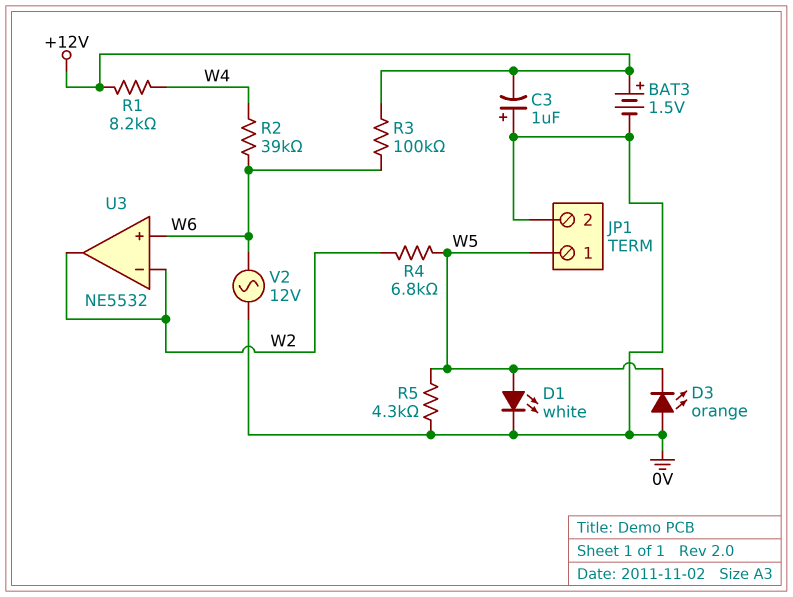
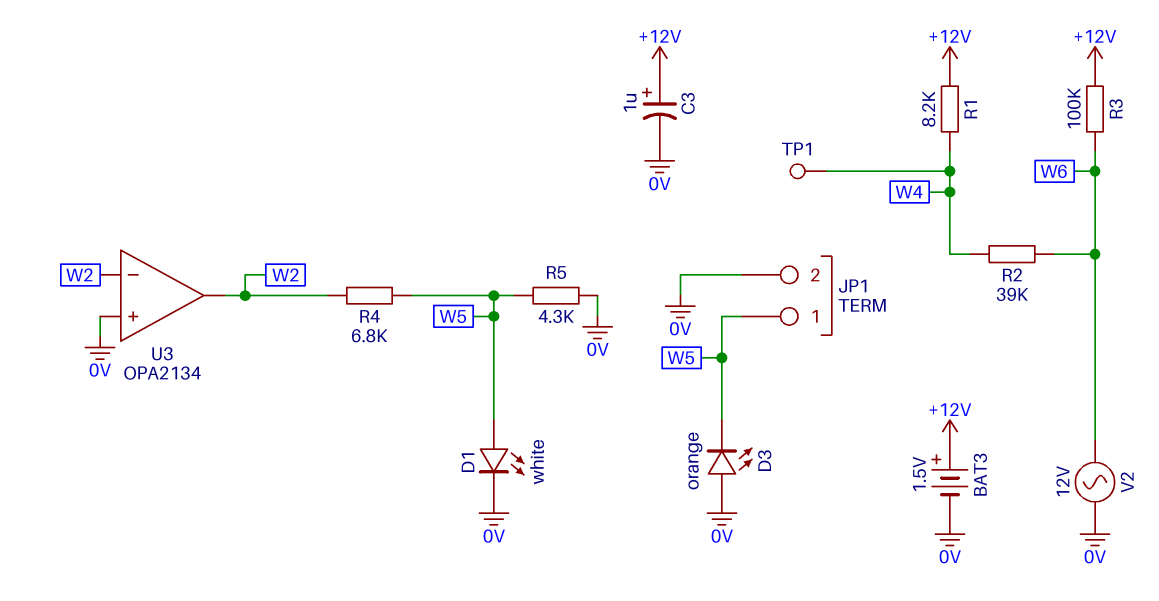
C3: 1uF (plus 0V, minus +12V) -> 1uF (plus +12V, minus 0V)
TP1: none -> test point (W4)
U3: NE5532 -> OPA2134
U3 pin in+: W6 -> 0V

